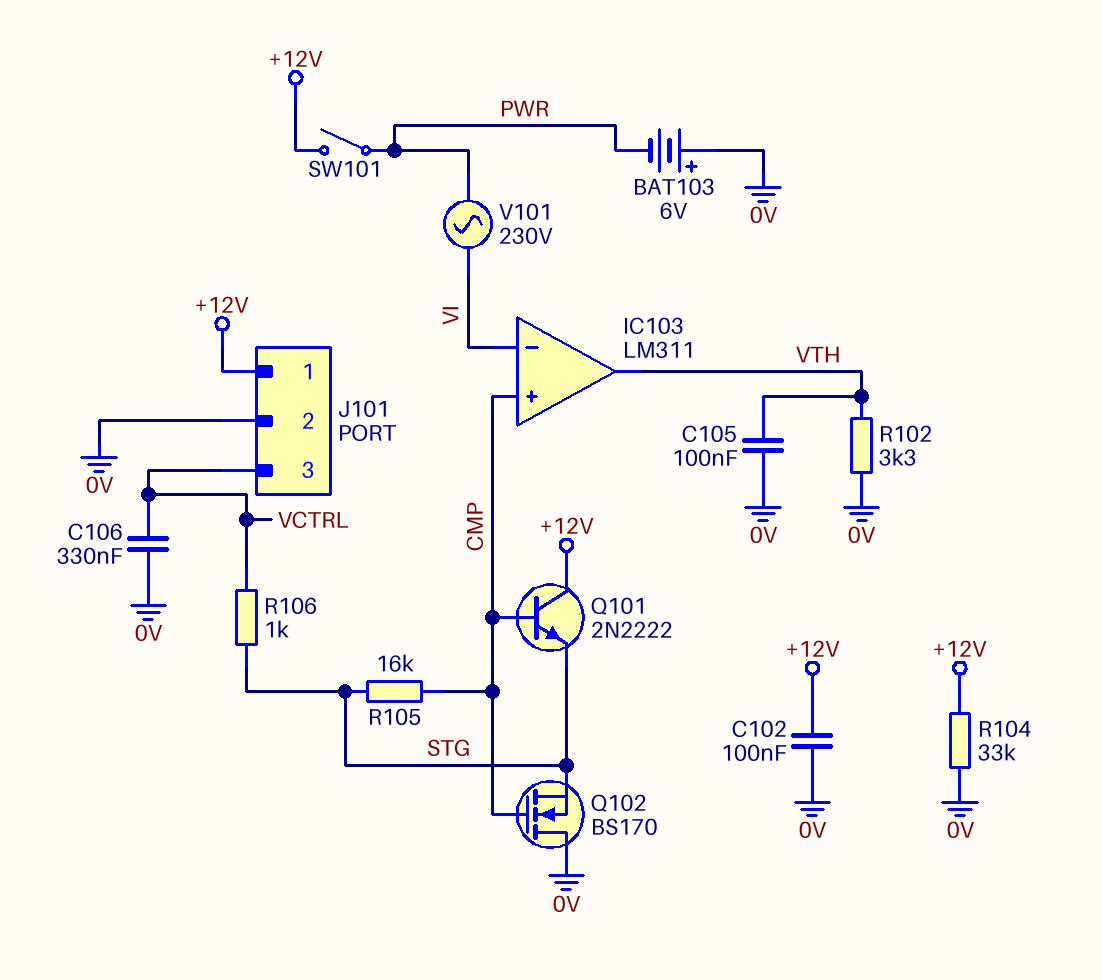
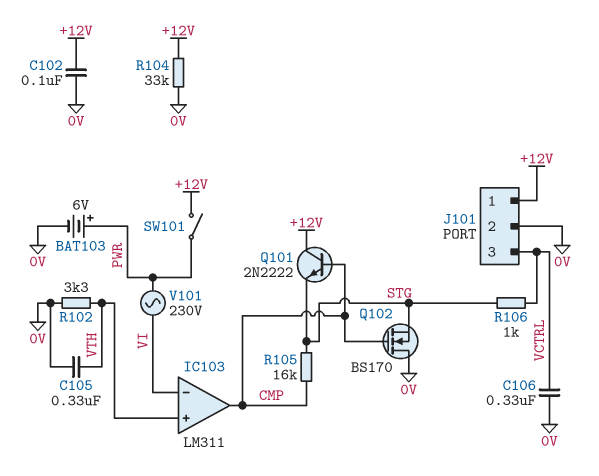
BAT103: 6V (plus 0V, minus PWR) -> 6V (plus PWR, minus 0V)
C105: 100nF (0V, VTH) -> 330nF (0V, VTH)
IC103 pin in+: CMP -> VTH
IC103 pin out: VTH -> CMP

